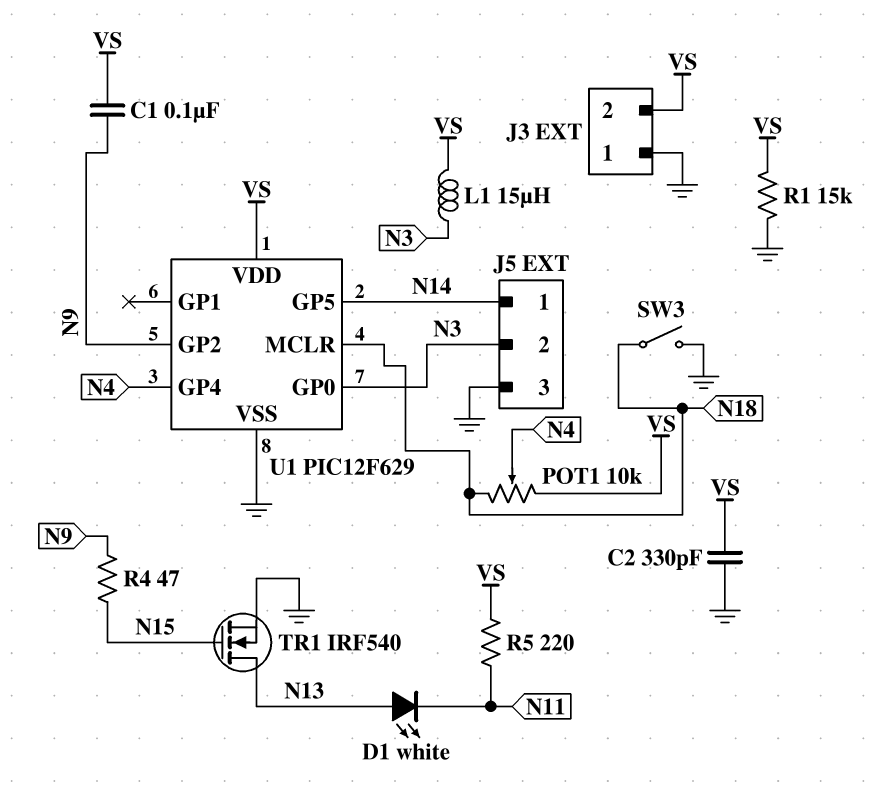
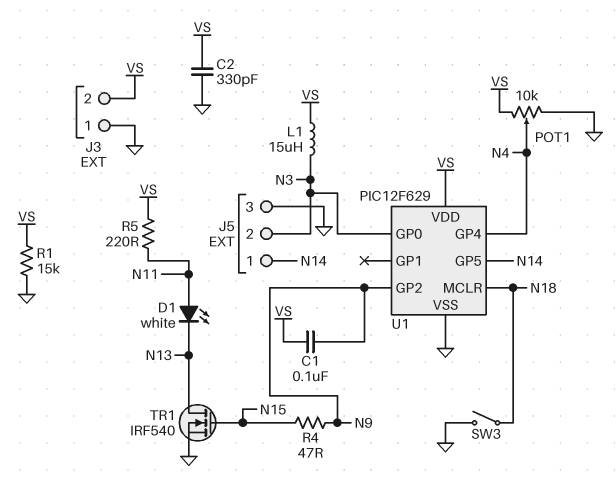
D1: LED white (A N13, K N11) -> LED white (A N11, K N13)
POT1: 10k (N18, VS, wiper N4) -> 10k (GND, VS, wiper N4)

